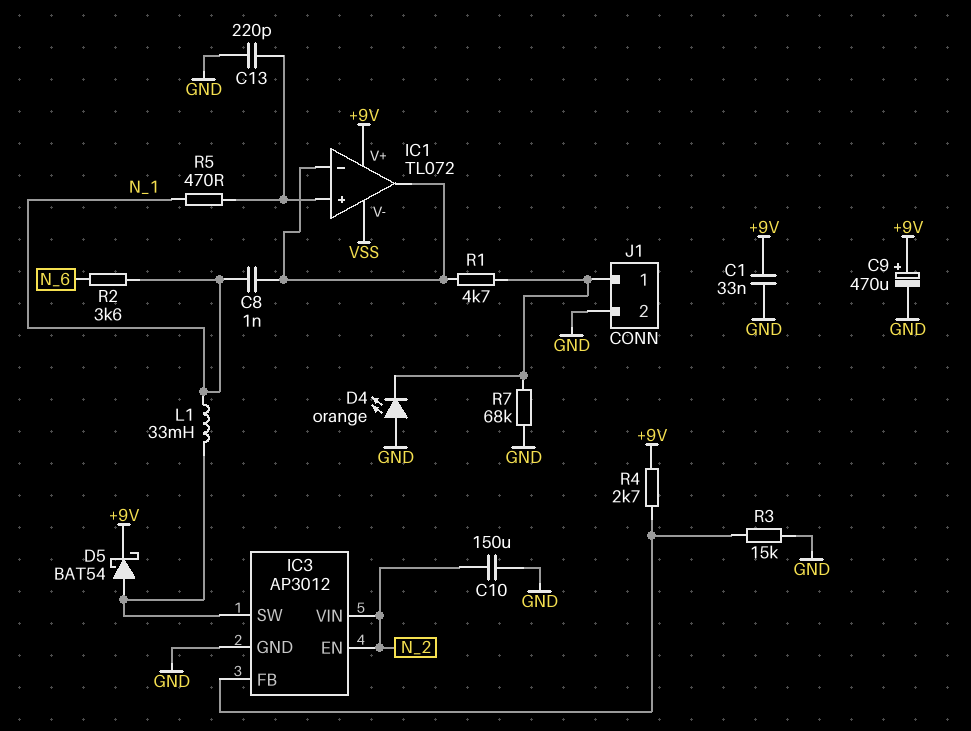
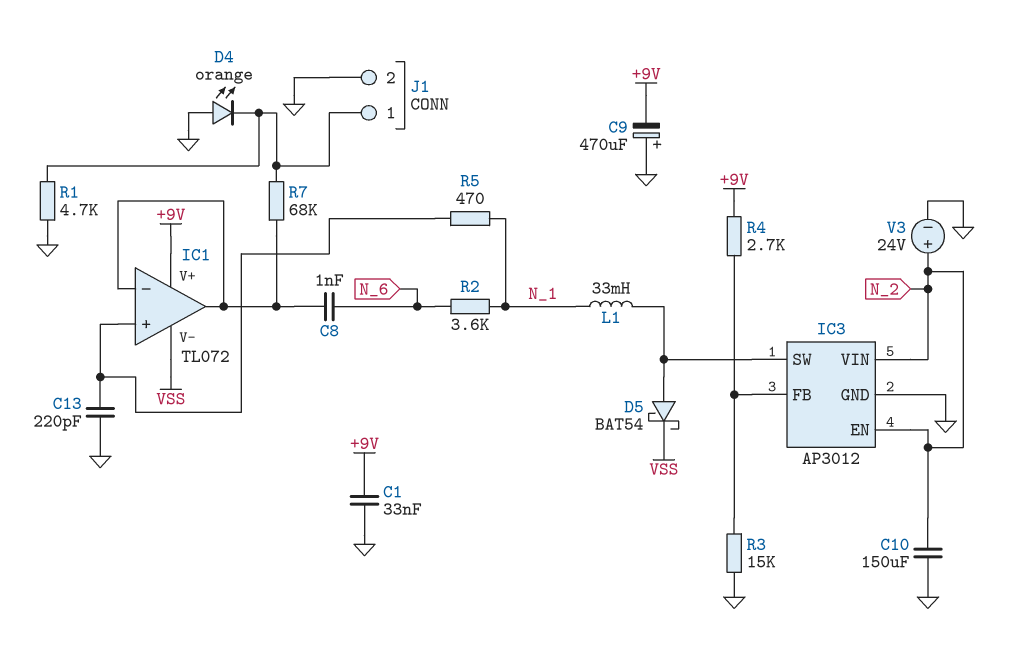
C8: 1nF (IC1/in-, N_1) -> 1nF (IC1/in-, N_6)
C9: 470uF (plus +9V, minus GND) -> 470uF (plus GND, minus +9V)
D5: schottky BAT54 (A IC3/SW, K +9V) -> schottky BAT54 (A IC3/SW, K VSS)
R1: 4.7k (IC1/in-, J1/1) -> 4.7k (GND, J1/1)
R7: 68k (GND, J1/1) -> 68k (IC1/in-, J1/1)
V3: none -> 24V (plus N_2, minus GND)

